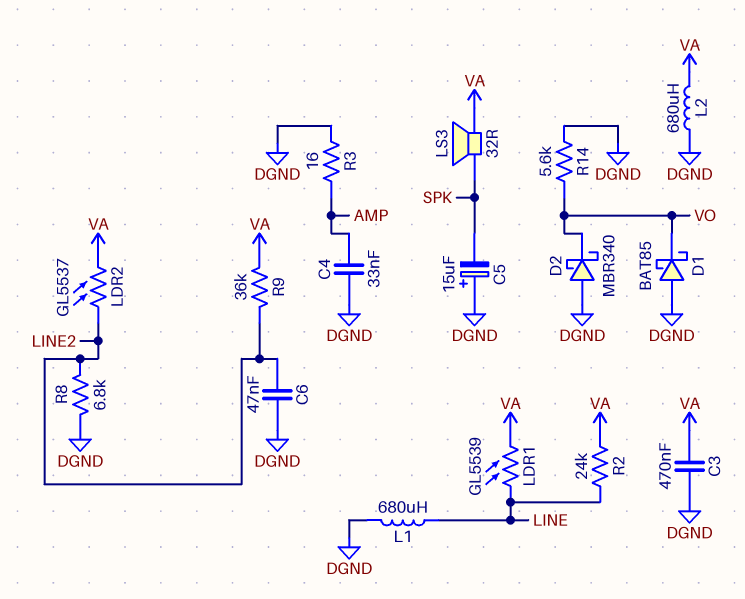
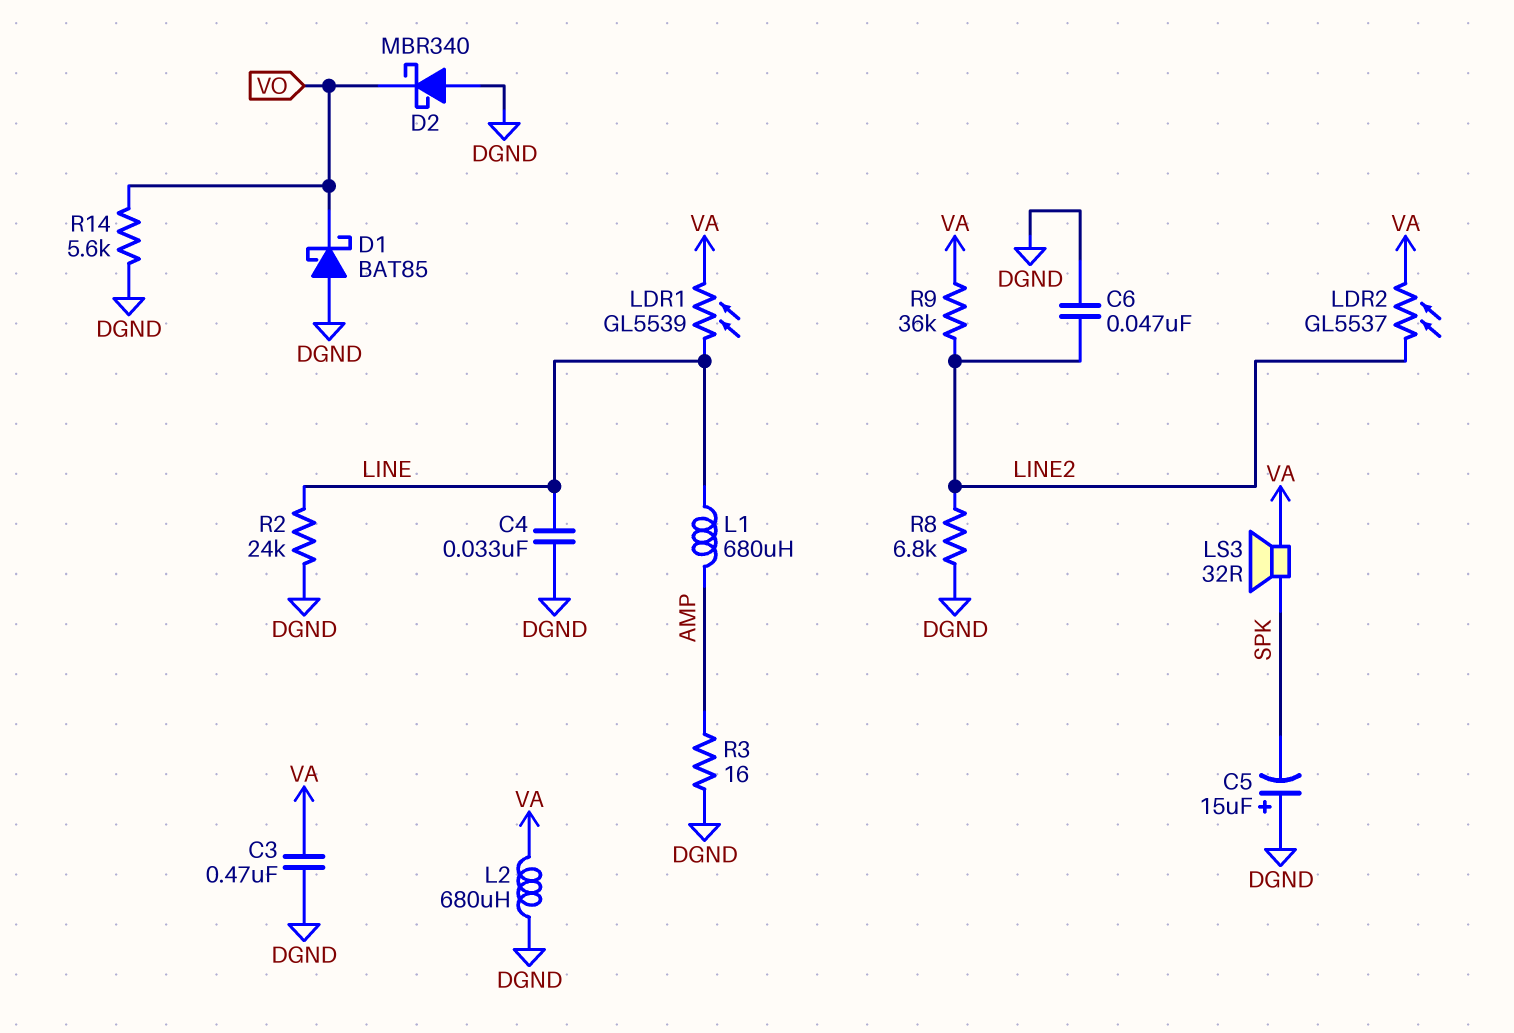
C4: 33nF (AMP, DGND) -> 33nF (DGND, LINE)
L1: 680uH (DGND, LINE) -> 680uH (AMP, LINE)
R2: 24k (LINE, VA) -> 24k (DGND, LINE)

